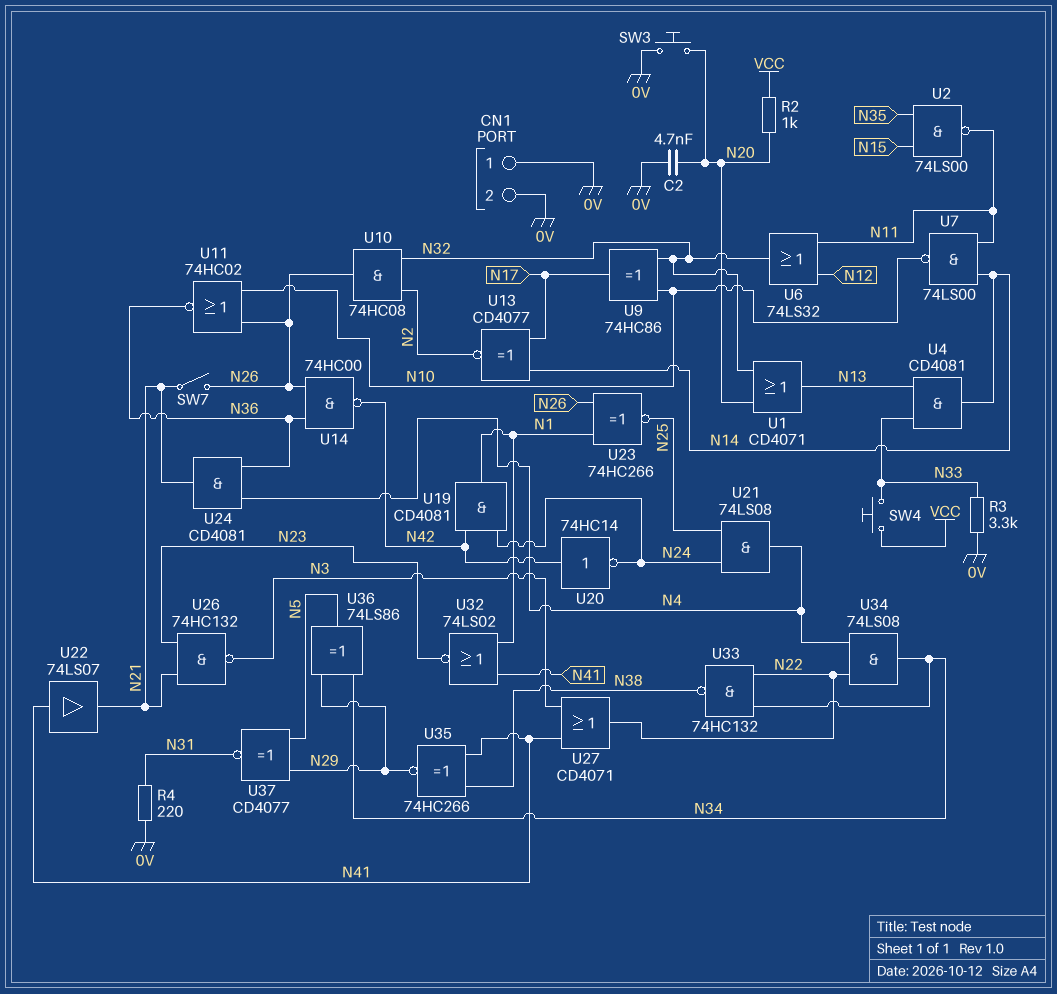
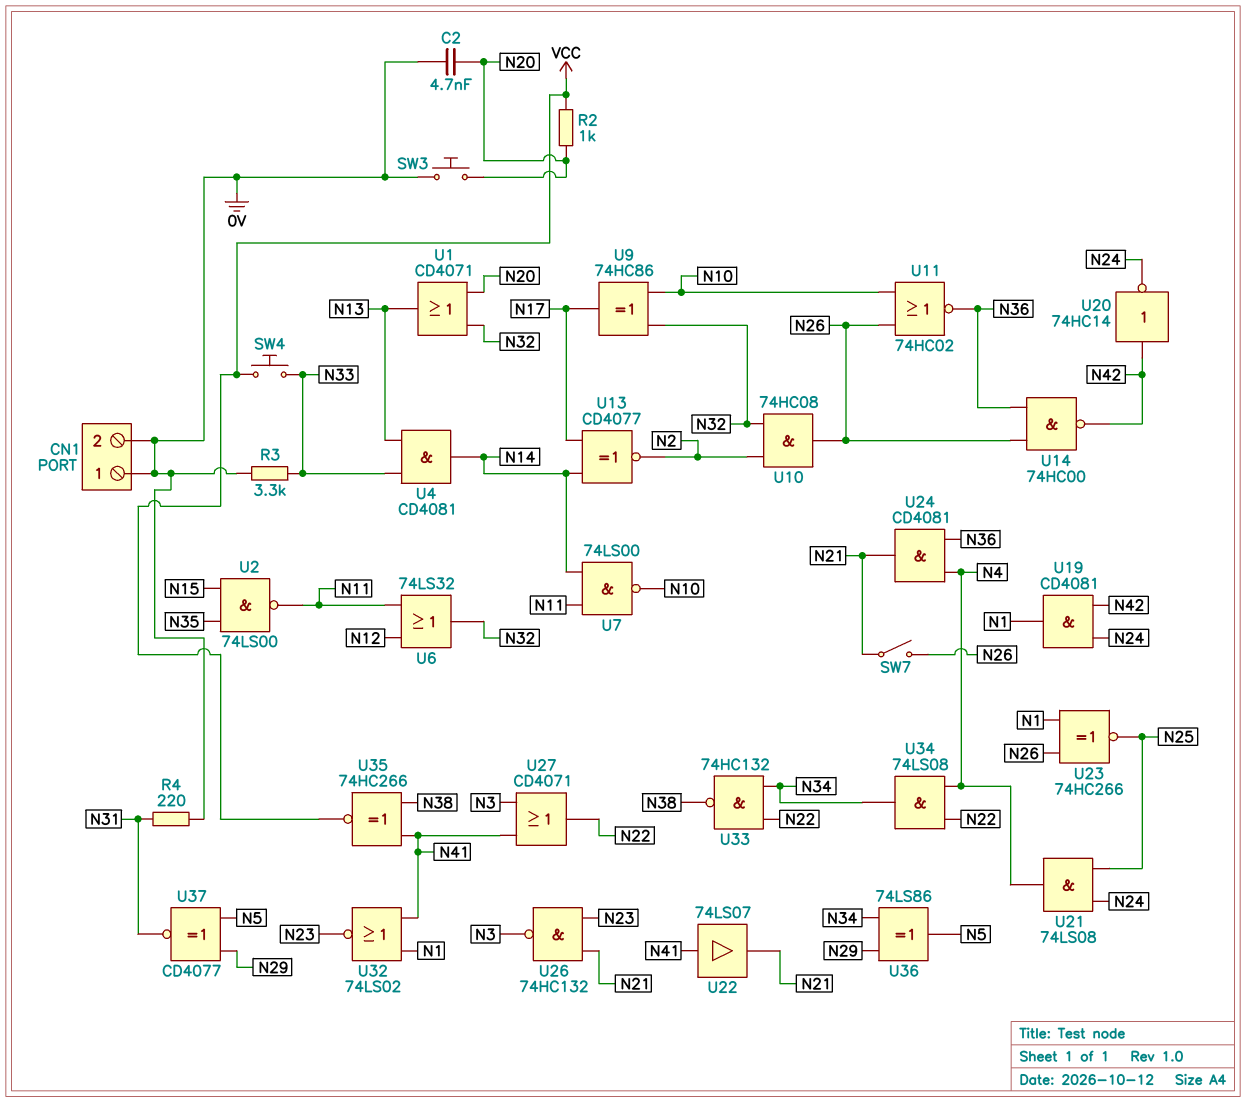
U35: XNOR 74HC266 (in N38, in N41, out N29) -> XNOR 74HC266 (in N38, in N41, out VCC)

